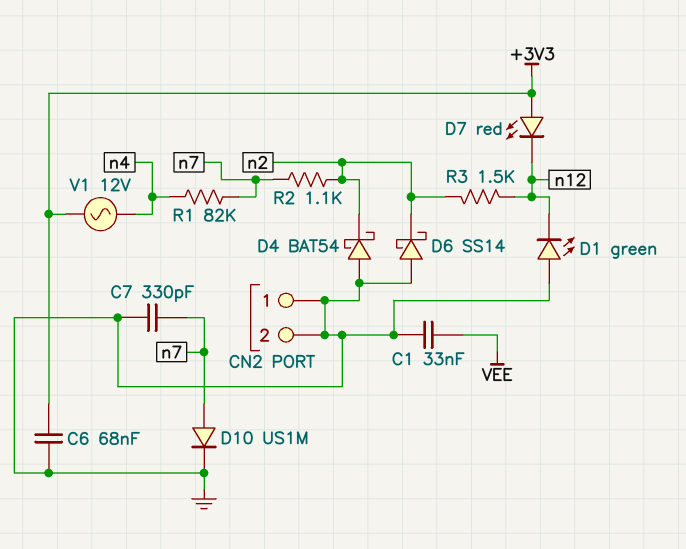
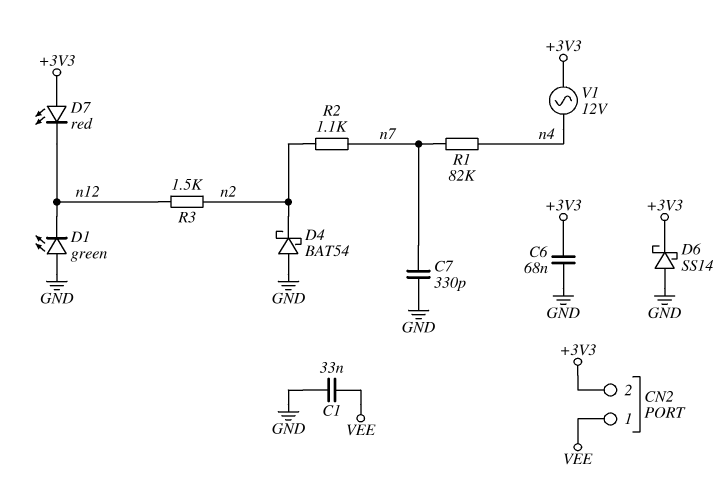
CN2 pin 1: GND -> VEE
CN2 pin 2: GND -> +3V3
D6: schottky SS14 (A GND, K n2) -> schottky SS14 (A GND, K +3V3)
D10: diode US1M (A n7, K GND) -> none

